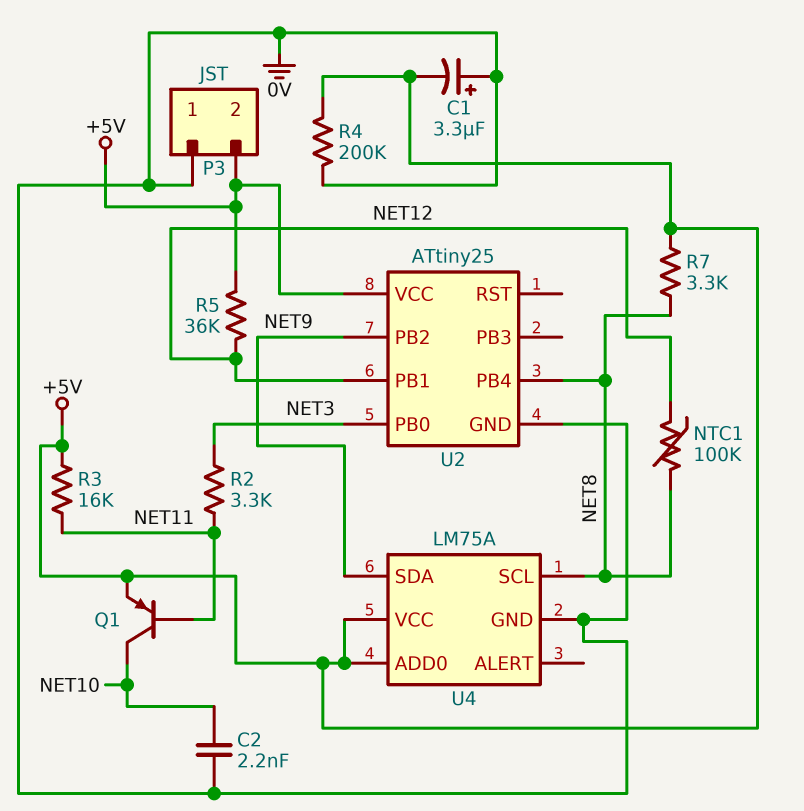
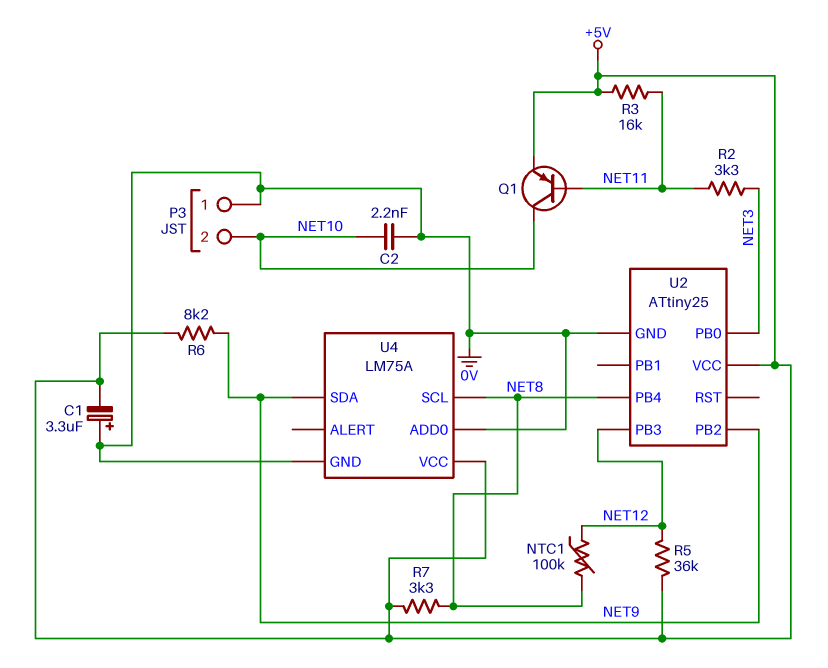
P3 pin 2: +5V -> NET10
R4: 200k (+5V, 0V) -> none
R6: none -> 8.2k (+5V, NET9)
U2 pin PB1: NET12 -> none
U2 pin PB3: none -> NET12
U4 pin ADD0: +5V -> 0V

